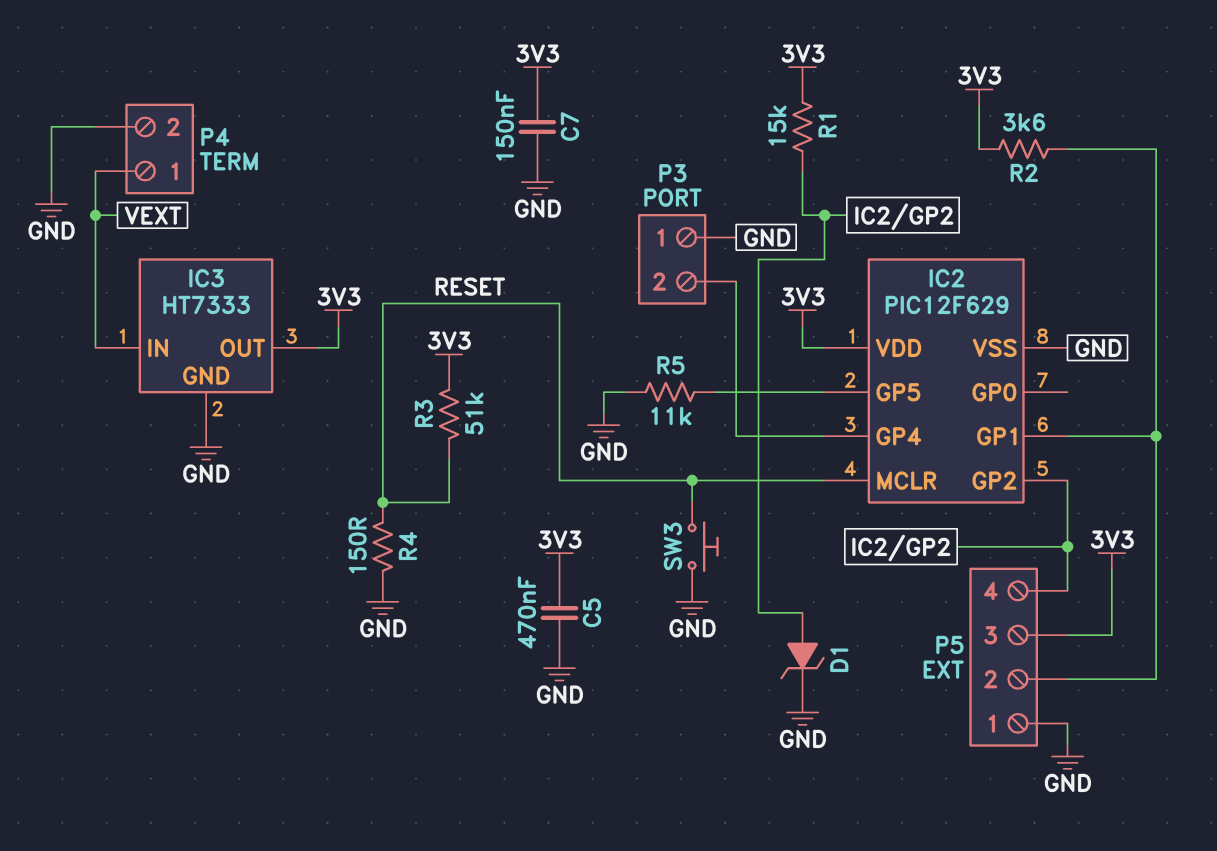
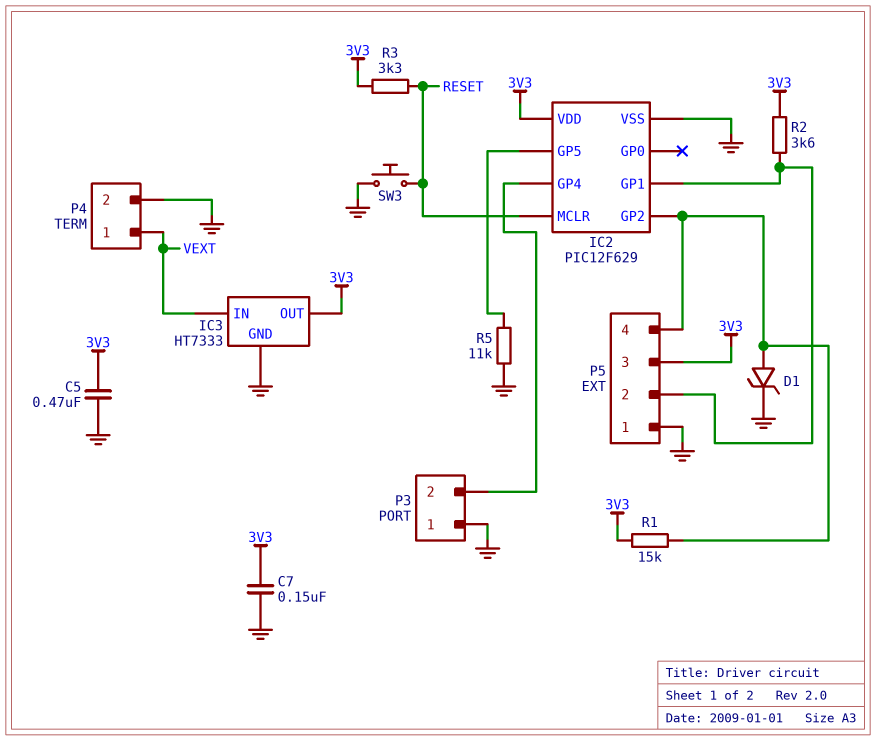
R3: 51k (3V3, RESET) -> 3.3k (3V3, RESET)
R4: 150 (GND, RESET) -> none

